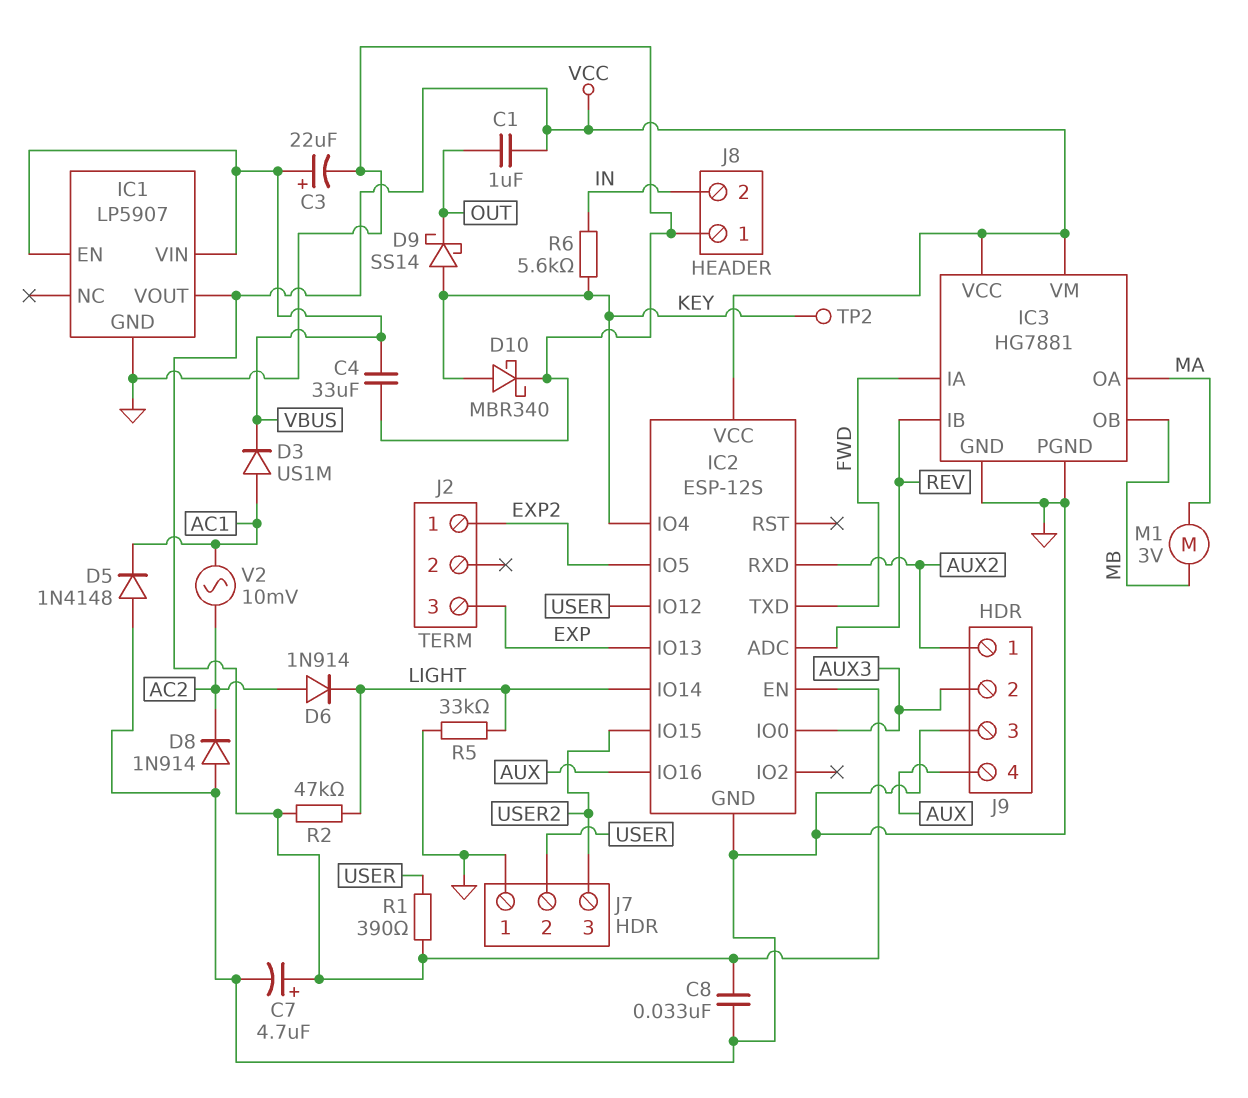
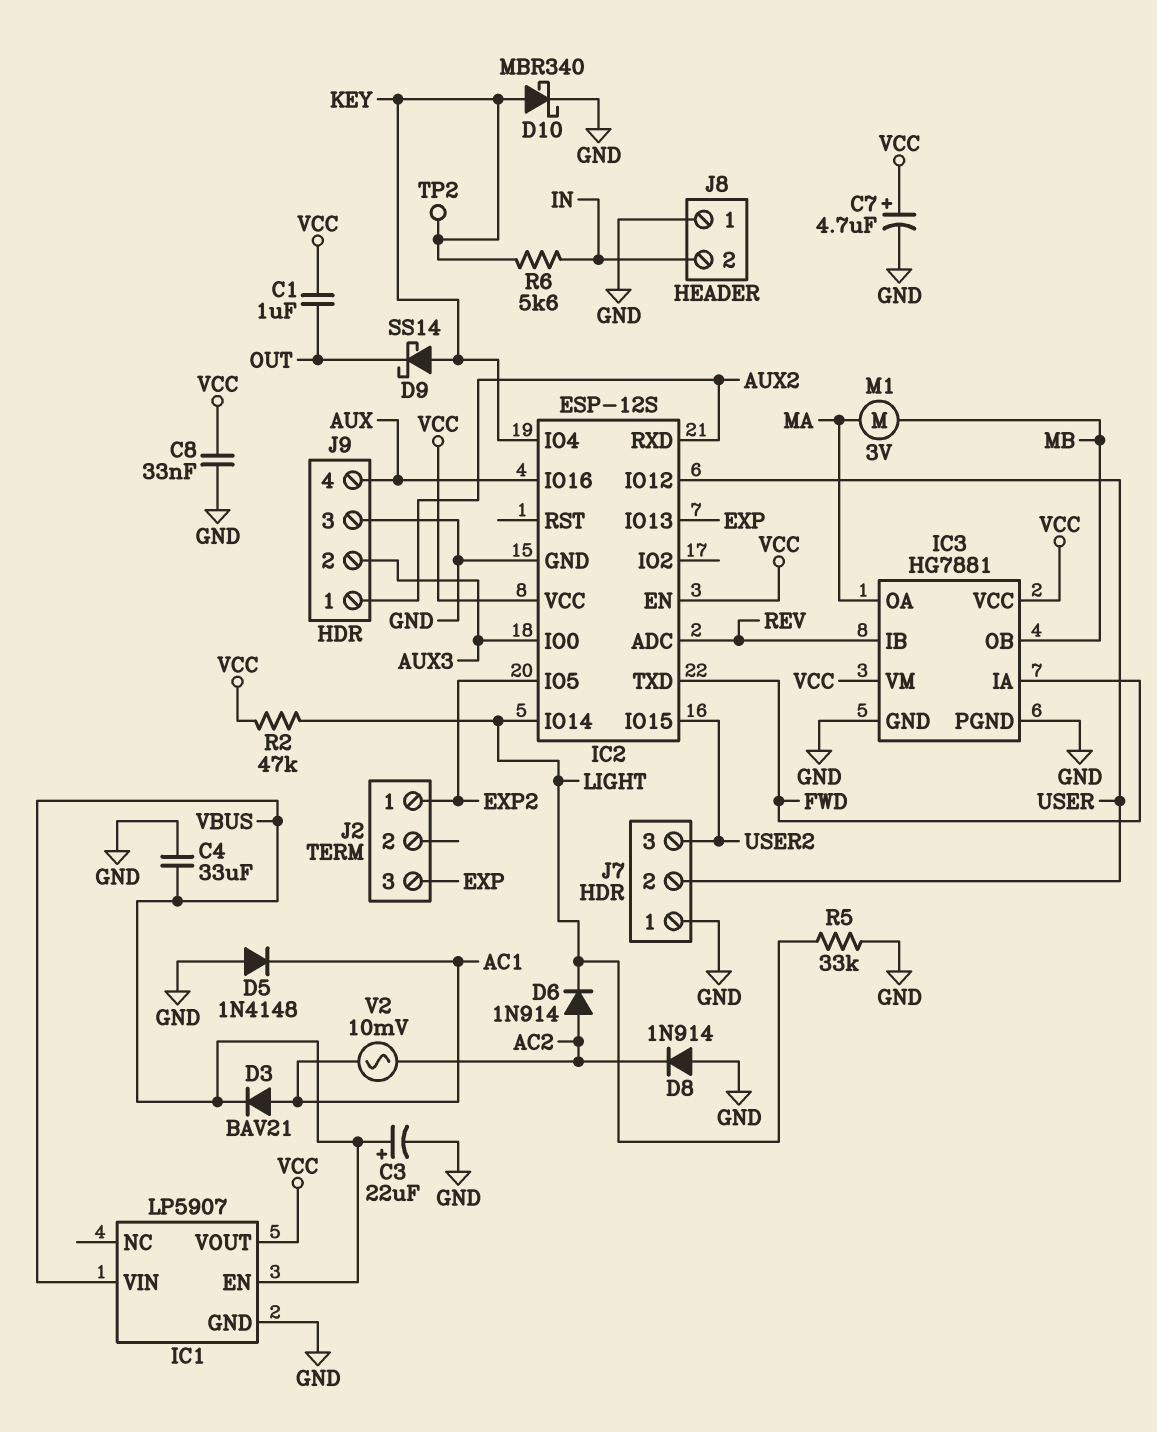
D3: diode US1M (A AC1, K VBUS) -> diode BAV21 (A AC1, K VBUS)
R1: 390 (USER, VCC) -> none

